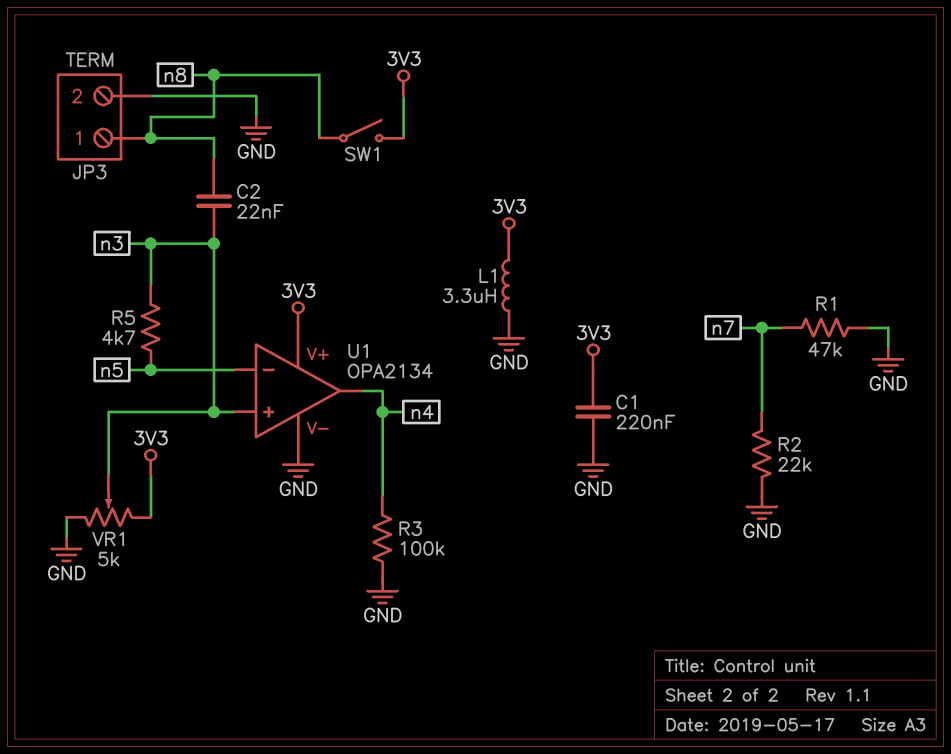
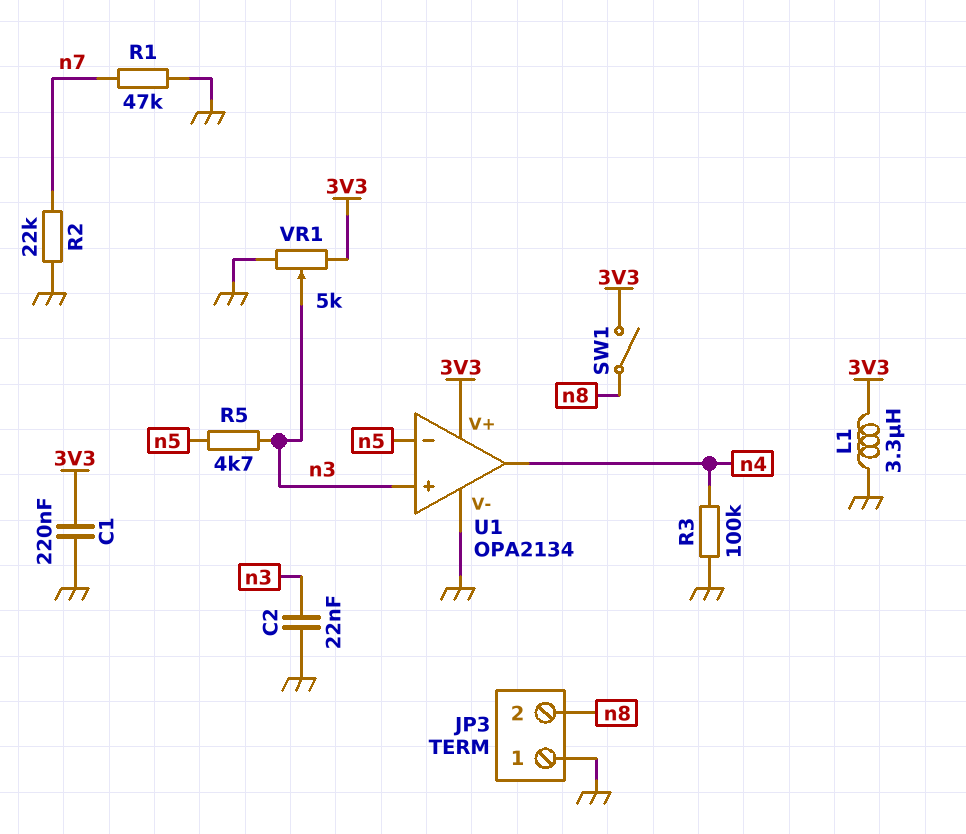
C2: 22nF (n3, n8) -> 22nF (GND, n3)
JP3 pin 1: n8 -> GND
JP3 pin 2: GND -> n8

